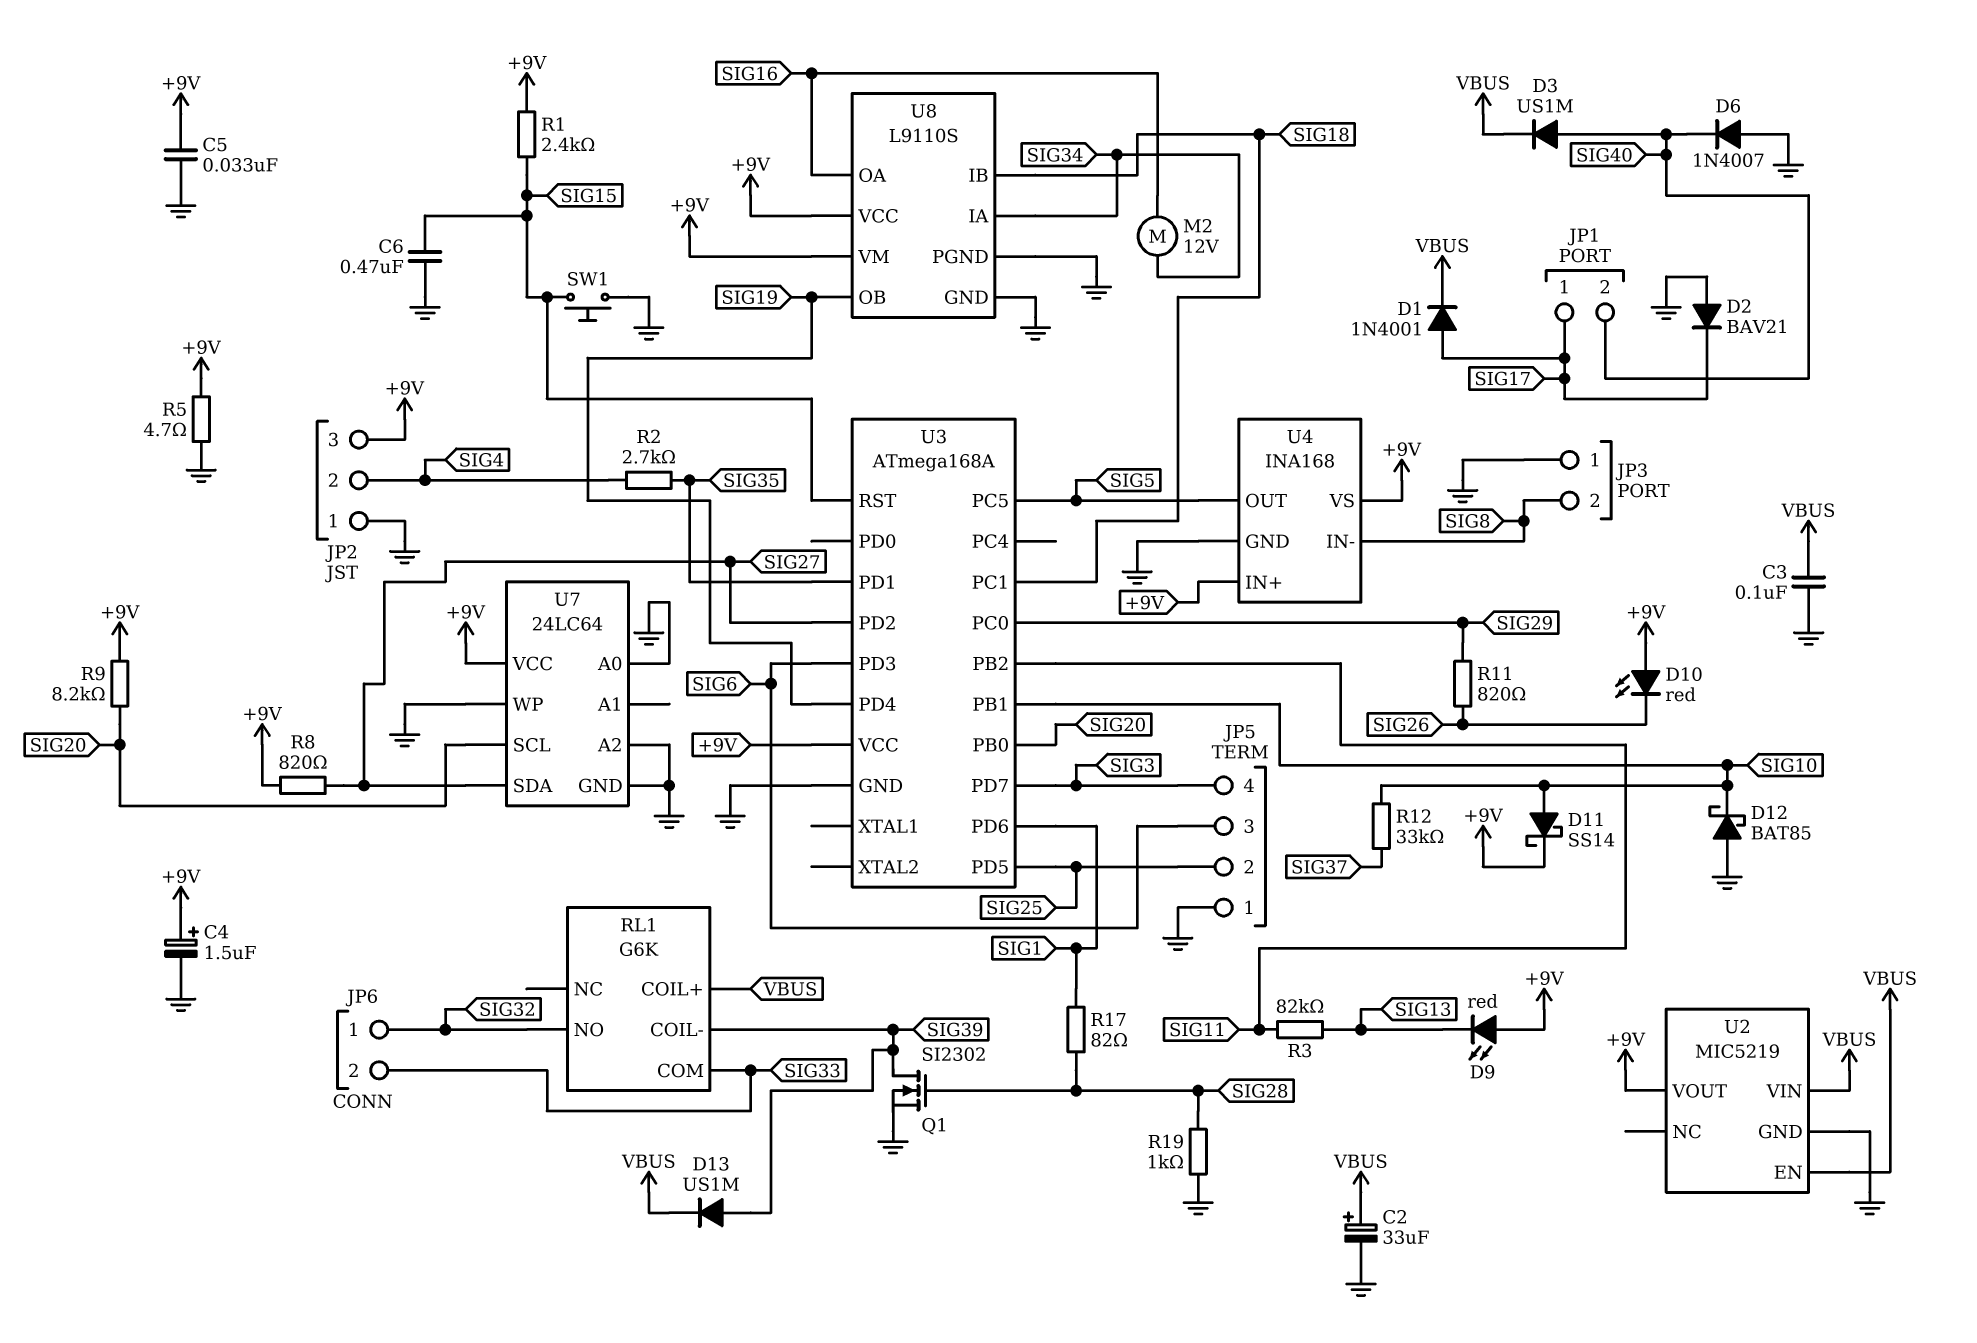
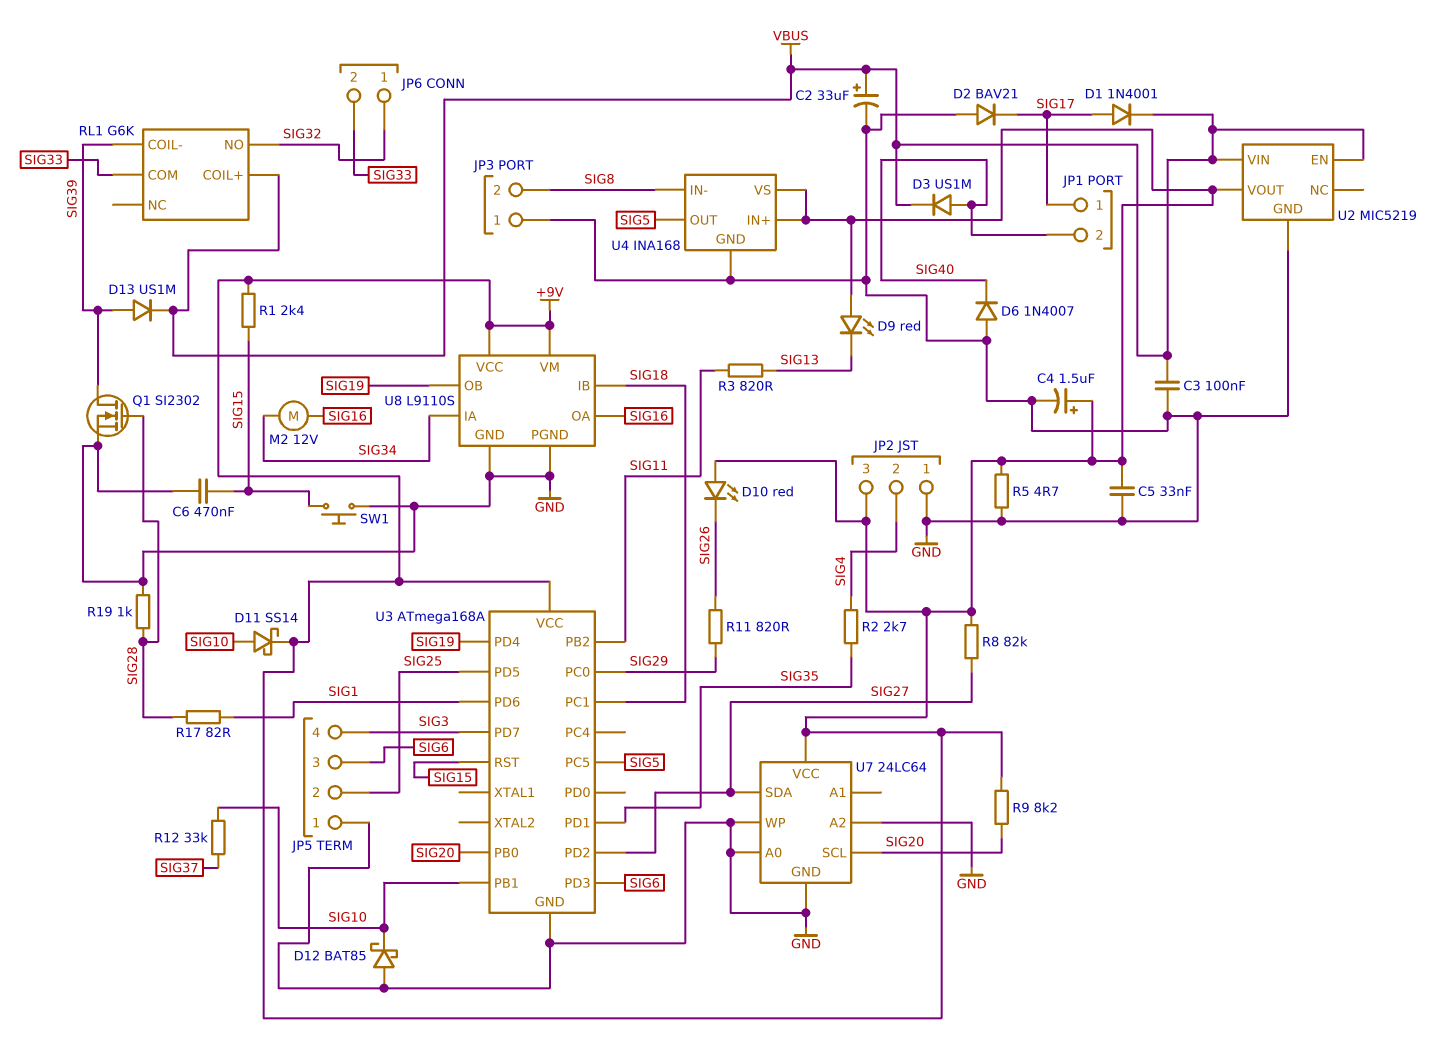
R3: 82k (SIG11, SIG13) -> 820 (SIG11, SIG13)
R8: 820 (+9V, SIG27) -> 82k (+9V, SIG27)

